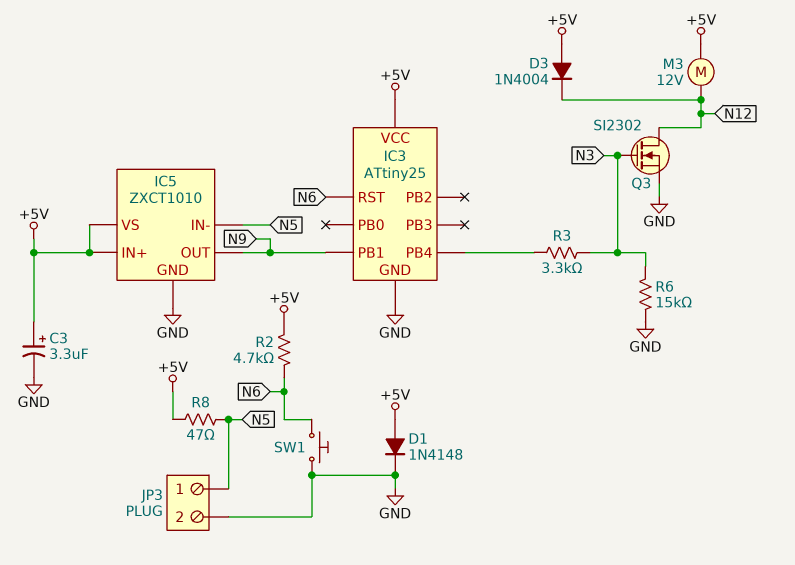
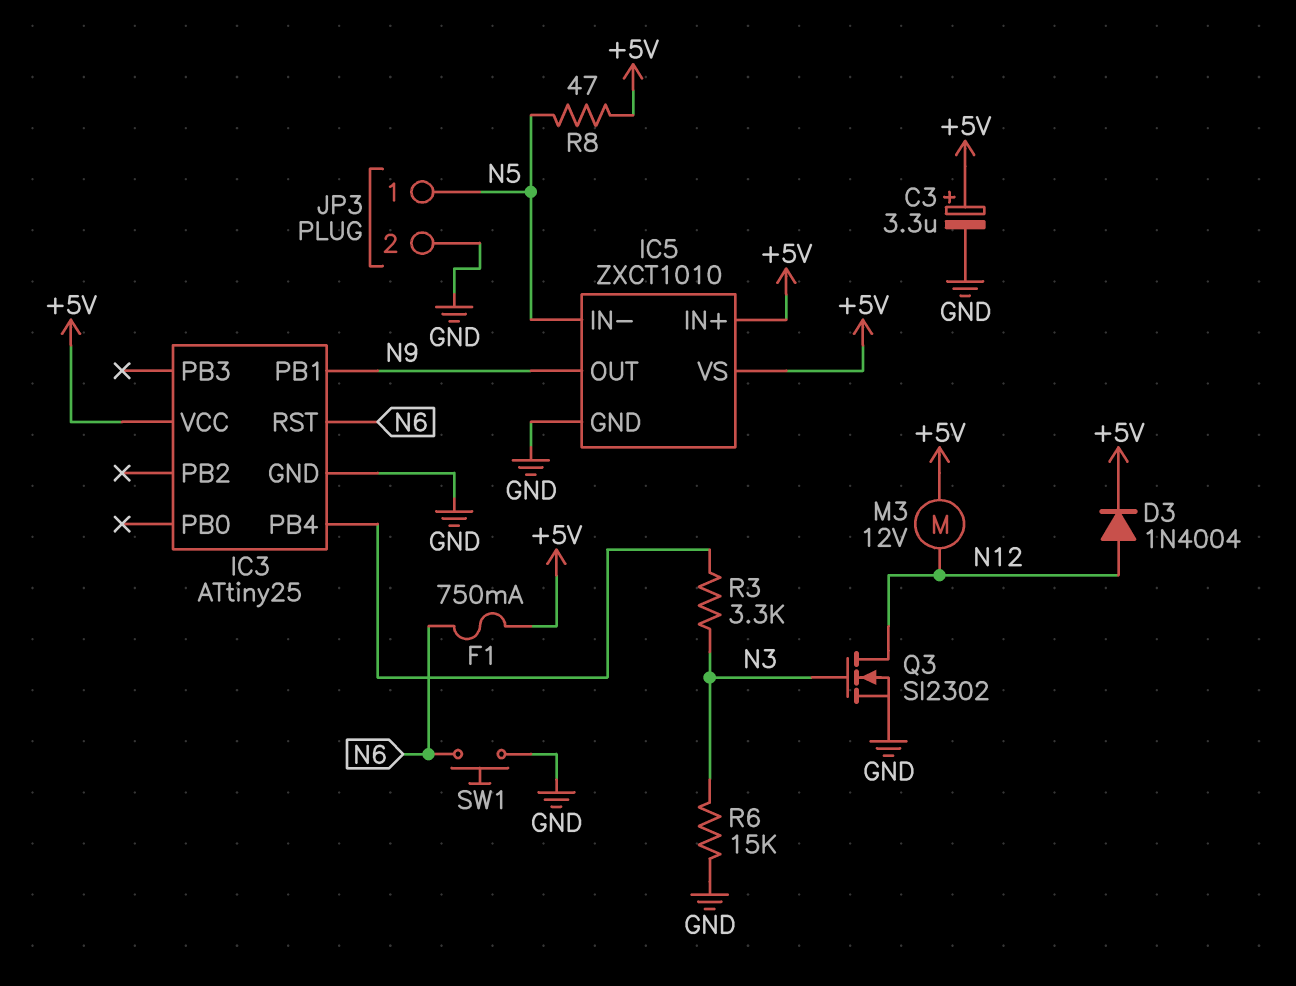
D1: diode 1N4148 (A +5V, K GND) -> none
D3: diode 1N4004 (A +5V, K N12) -> diode 1N4004 (A N12, K +5V)
F1: none -> 750mA (+5V, N6)
R2: 4.7k (+5V, N6) -> none

